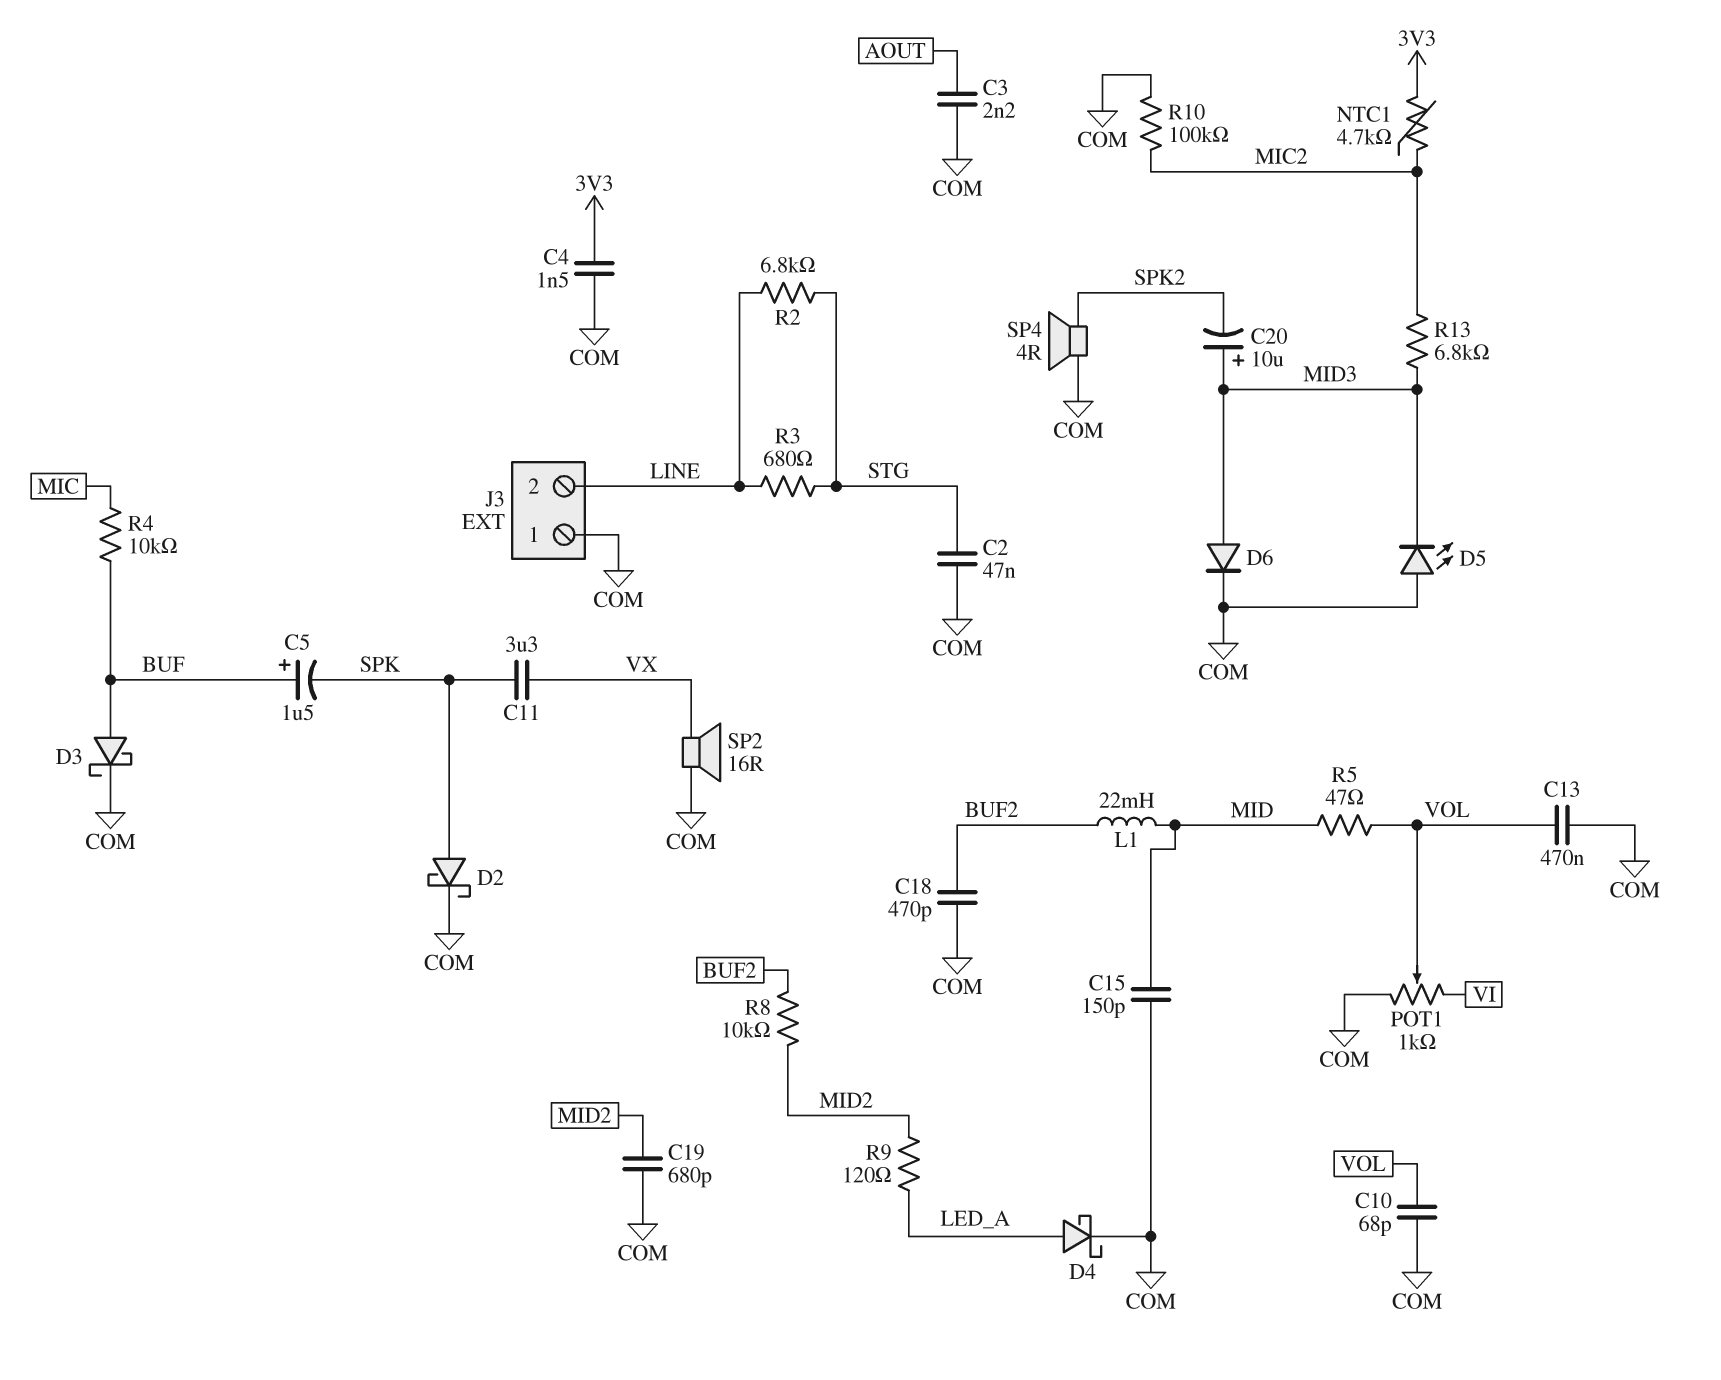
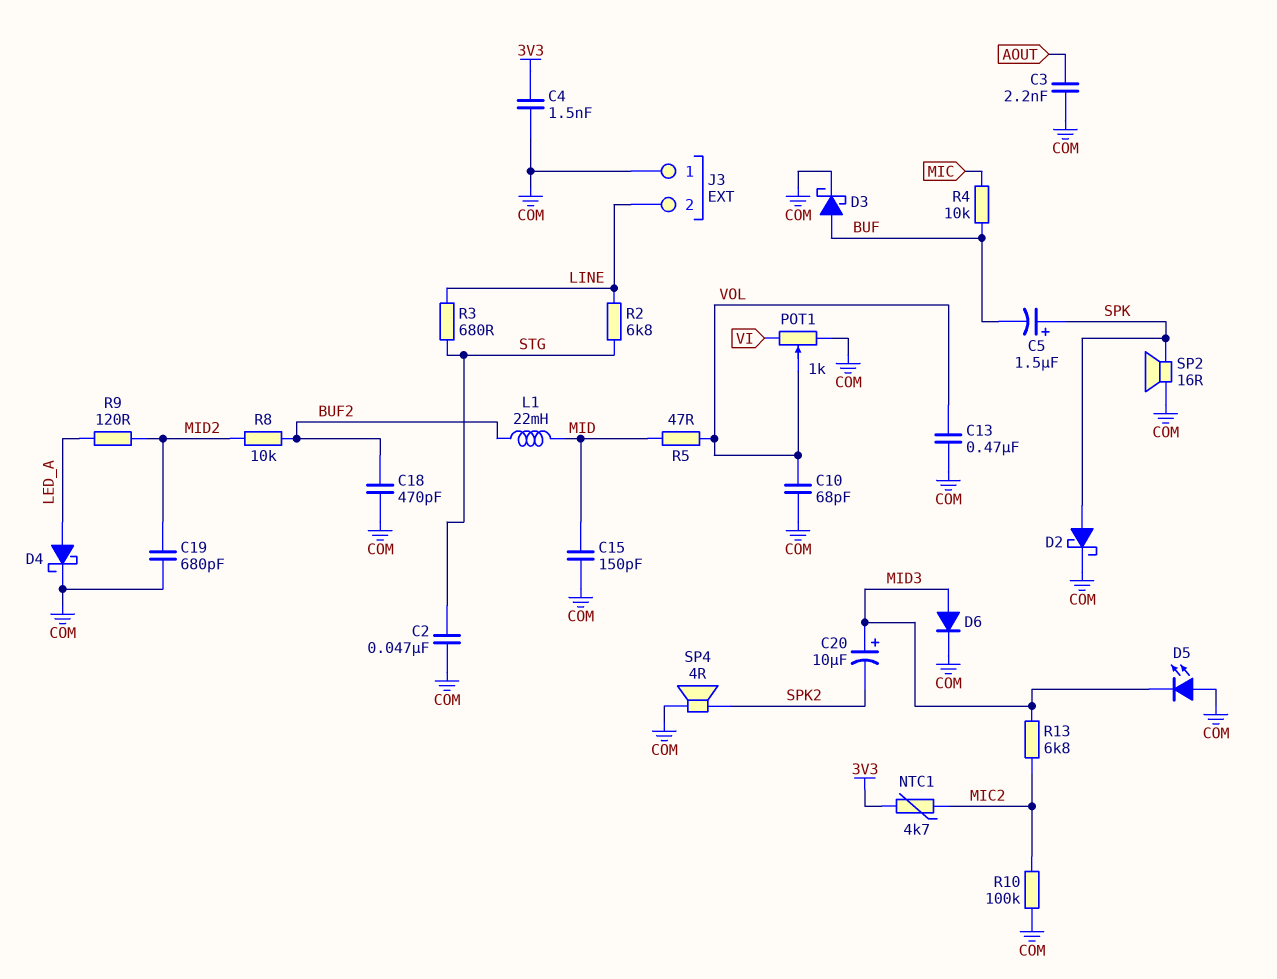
C5: 1.5uF (plus BUF, minus SPK) -> 1.5uF (plus SPK, minus BUF)
C11: 3.3uF (SPK, VX) -> none
SP2: speaker 16R (COM, VX) -> speaker 16R (COM, SPK)

